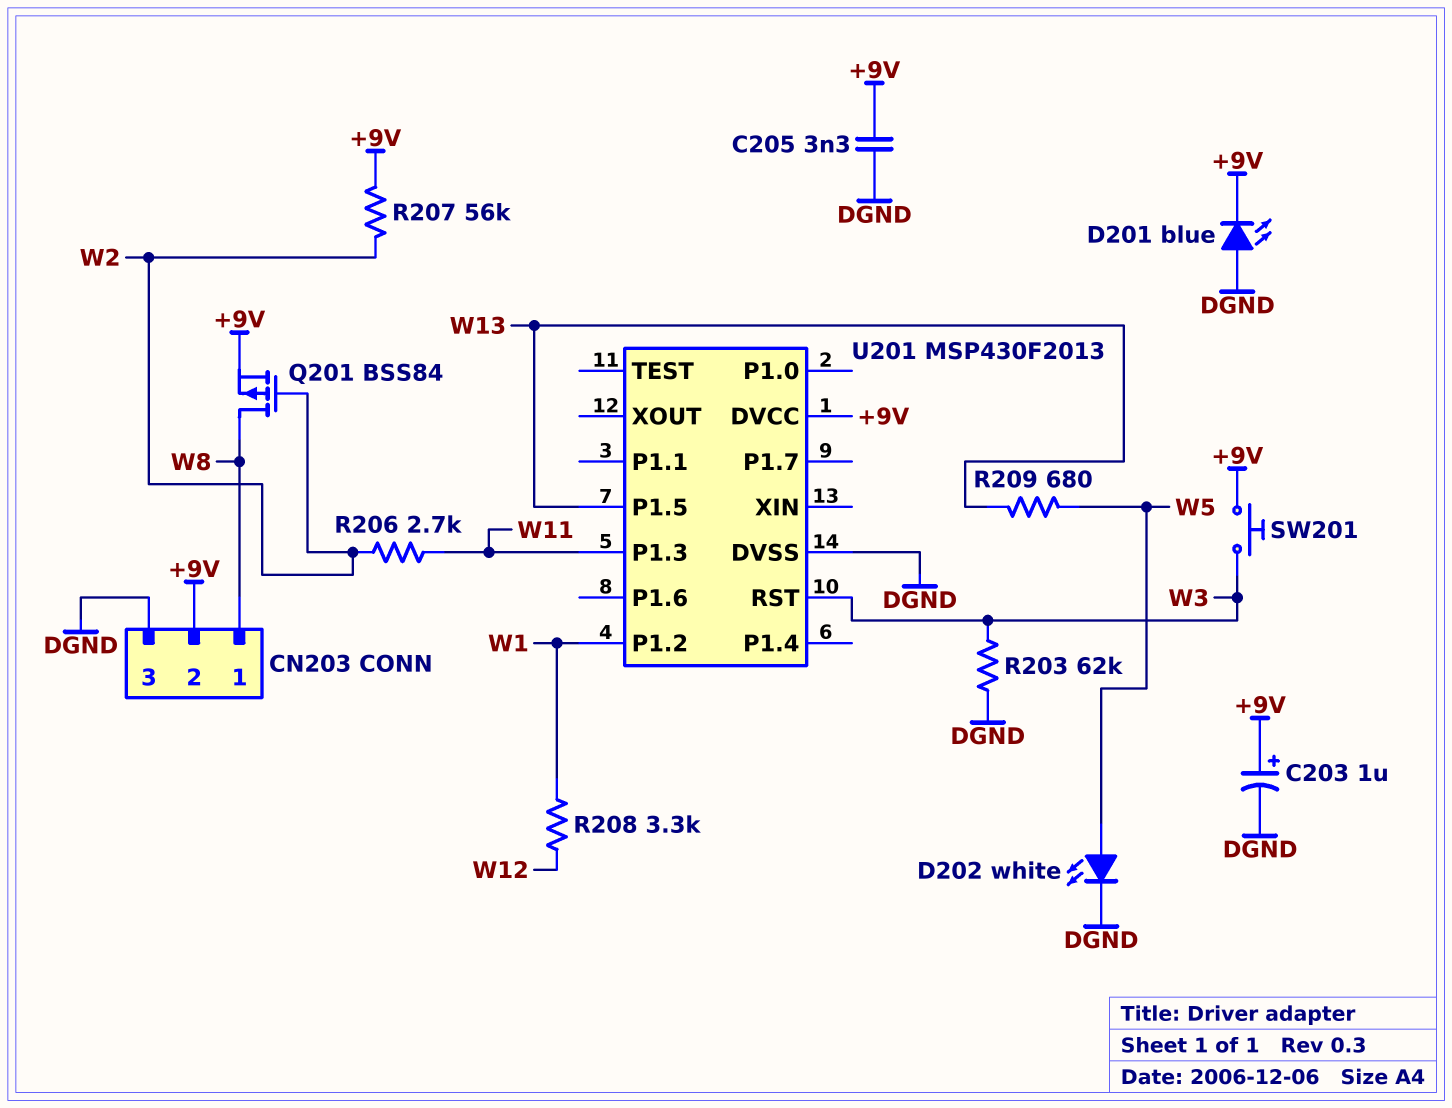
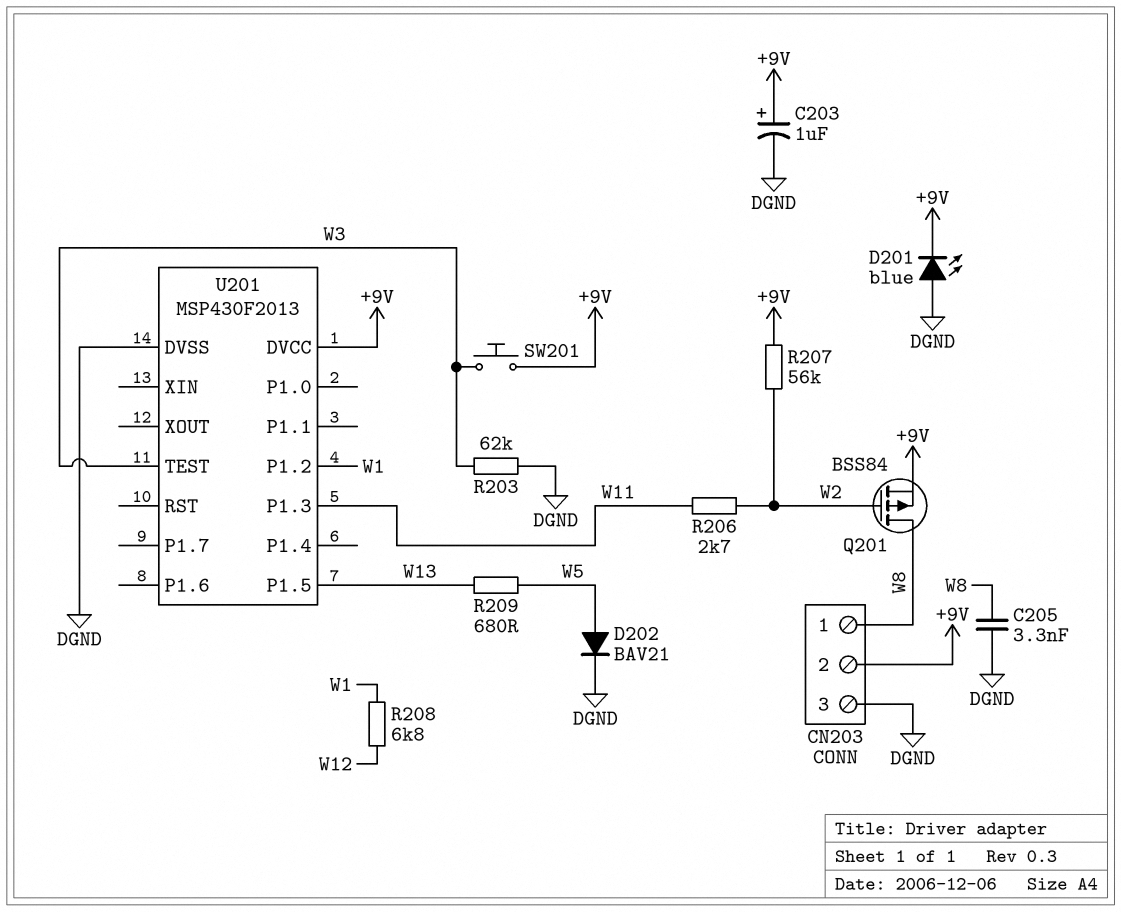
C205: 3.3nF (+9V, DGND) -> 3.3nF (DGND, W8)
D202: LED white (A W5, K DGND) -> diode BAV21 (A W5, K DGND)
R208: 3.3k (W1, W12) -> 6.8k (W1, W12)
U201 pin RST: W3 -> none
U201 pin TEST: none -> W3

